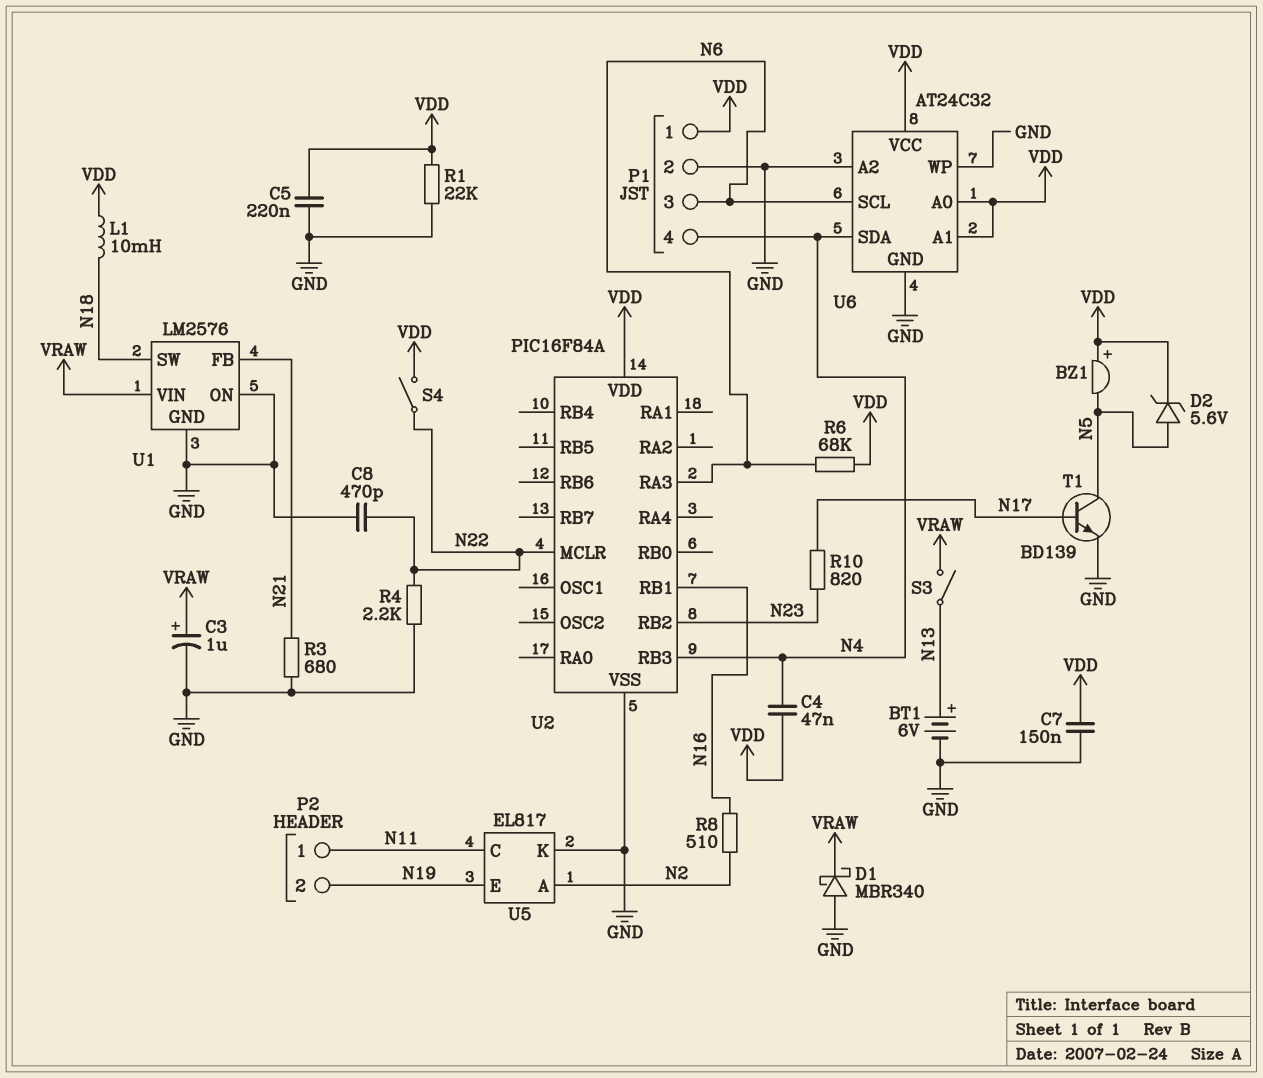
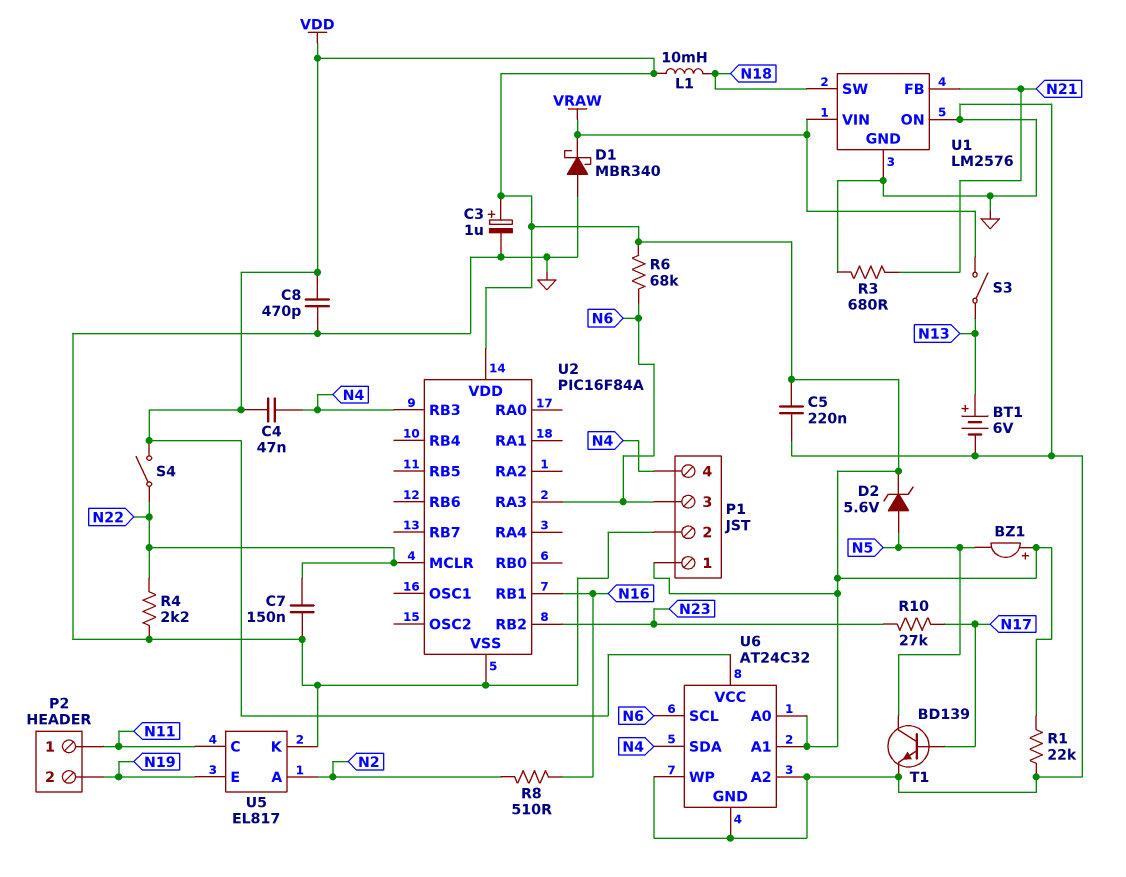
C3: 1uF (plus VRAW, minus GND) -> 1uF (plus VDD, minus GND)
C7: 150nF (GND, VDD) -> 150nF (GND, N22)
C8: 470pF (GND, N22) -> 470pF (GND, VDD)
R10: 820 (N17, N23) -> 27k (N17, N23)

